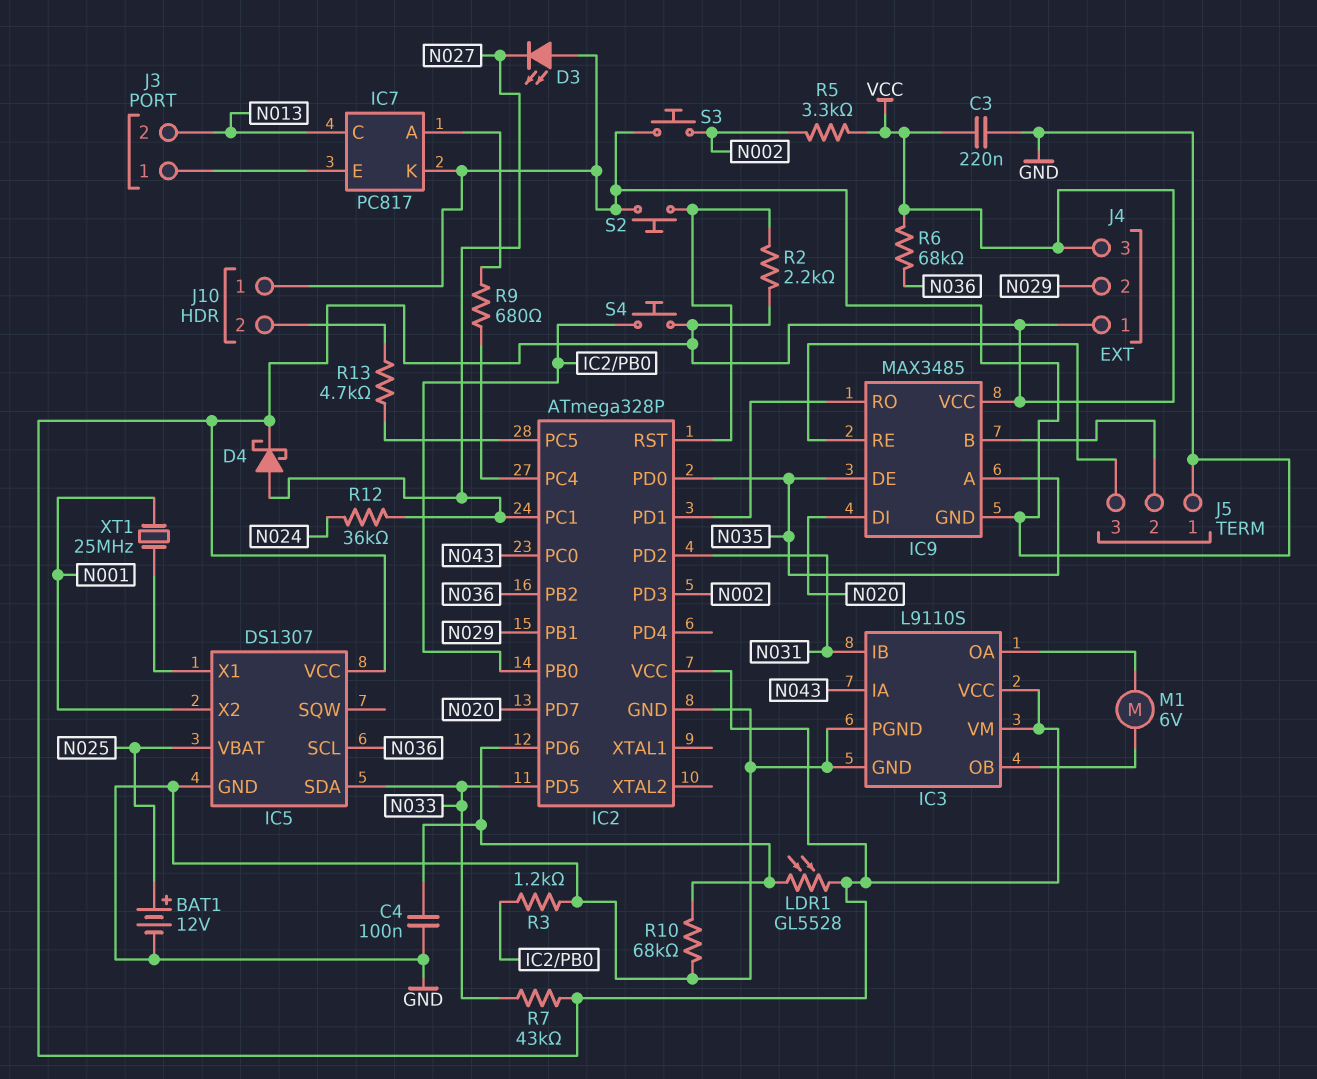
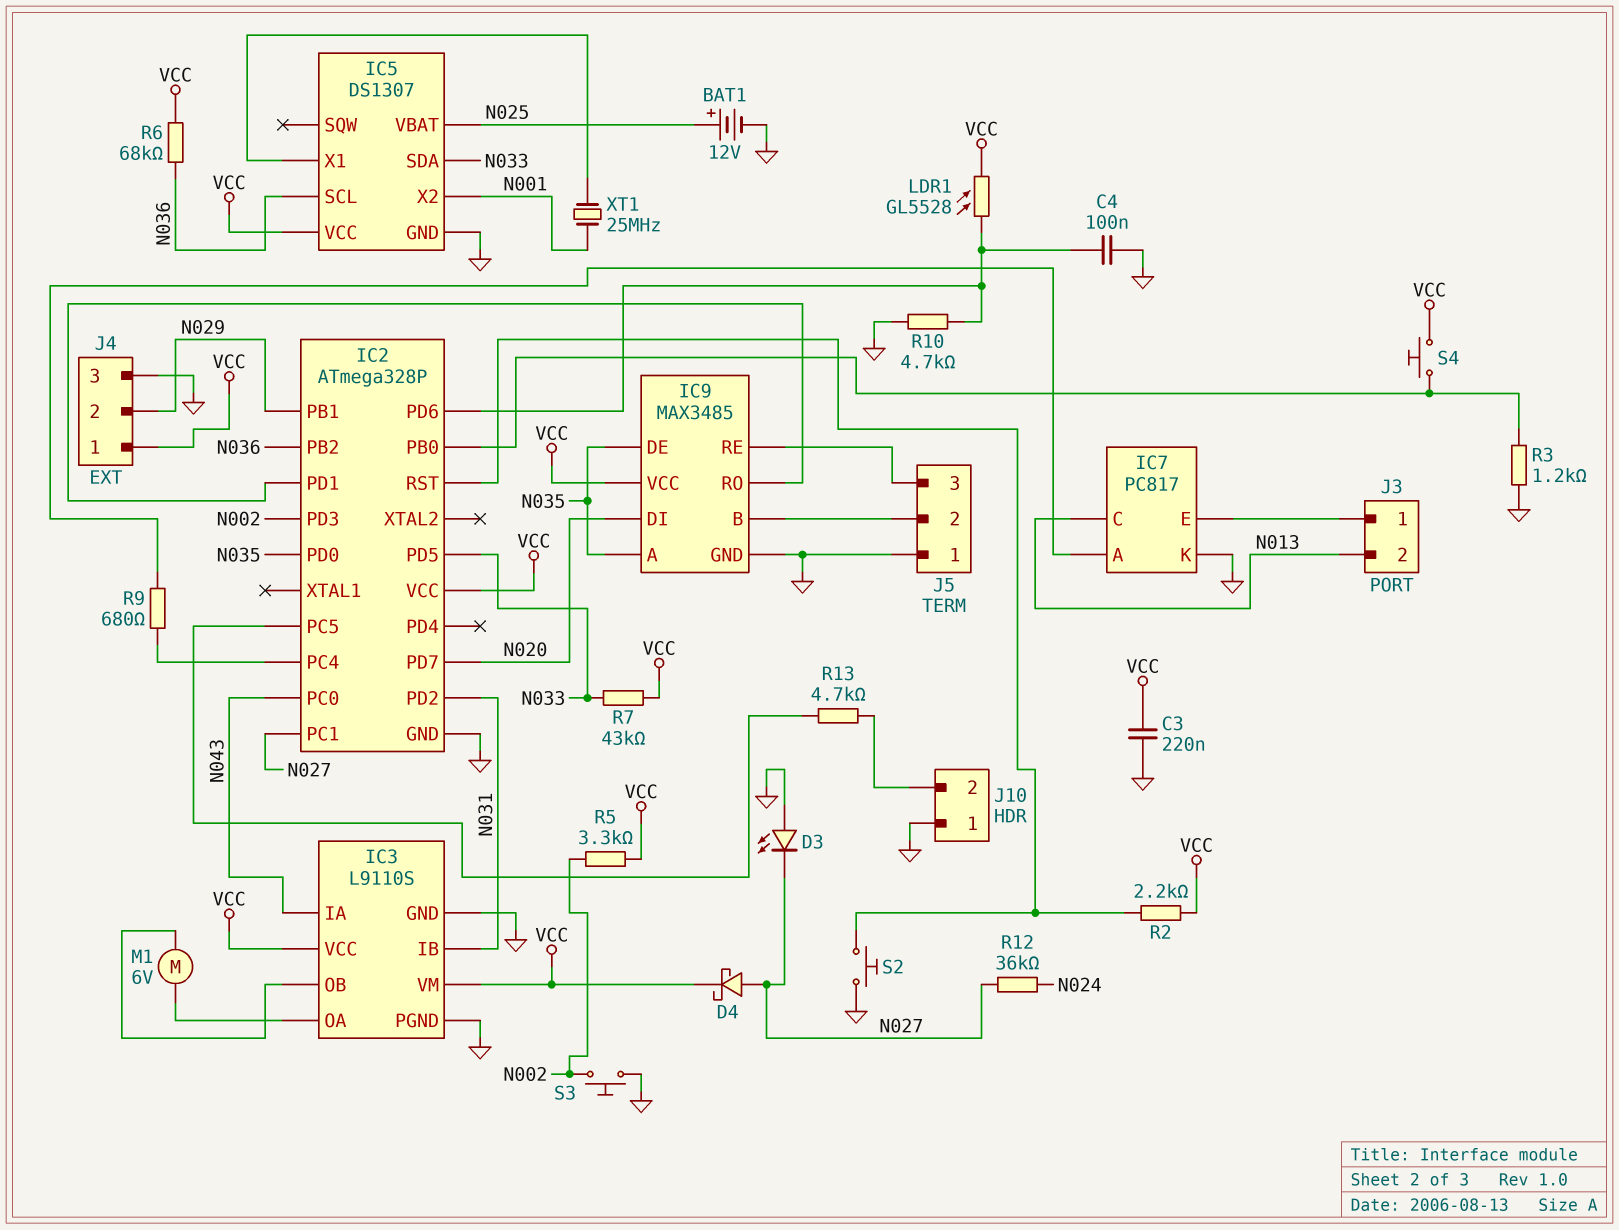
J4 pin 3: VCC -> GND
R10: 68k (GND, IC2/PD6) -> 4.7k (GND, IC2/PD6)

